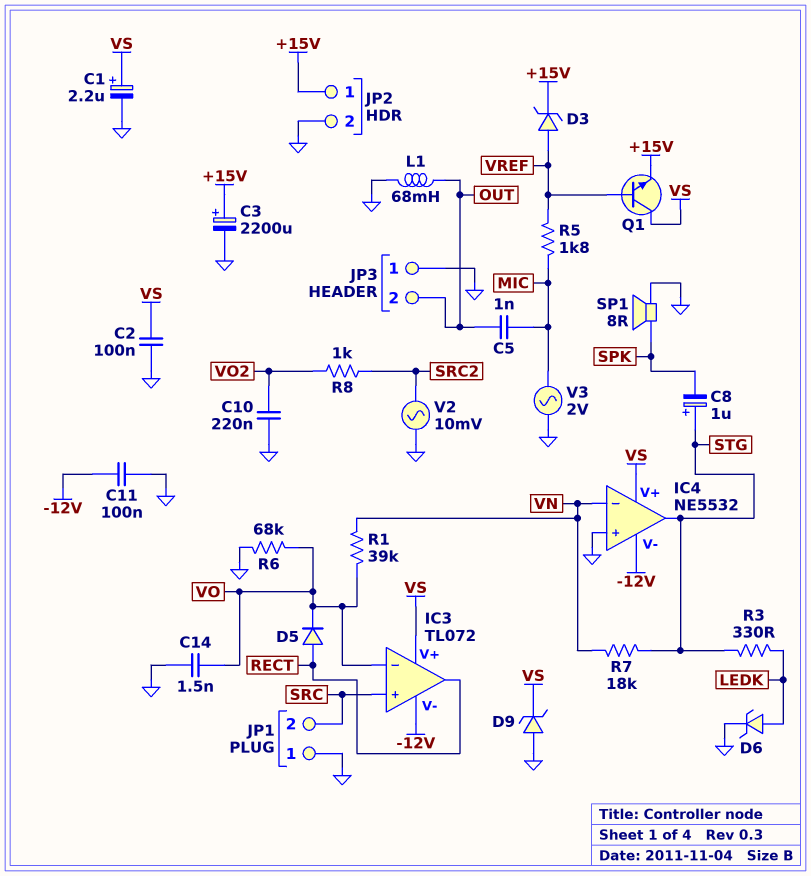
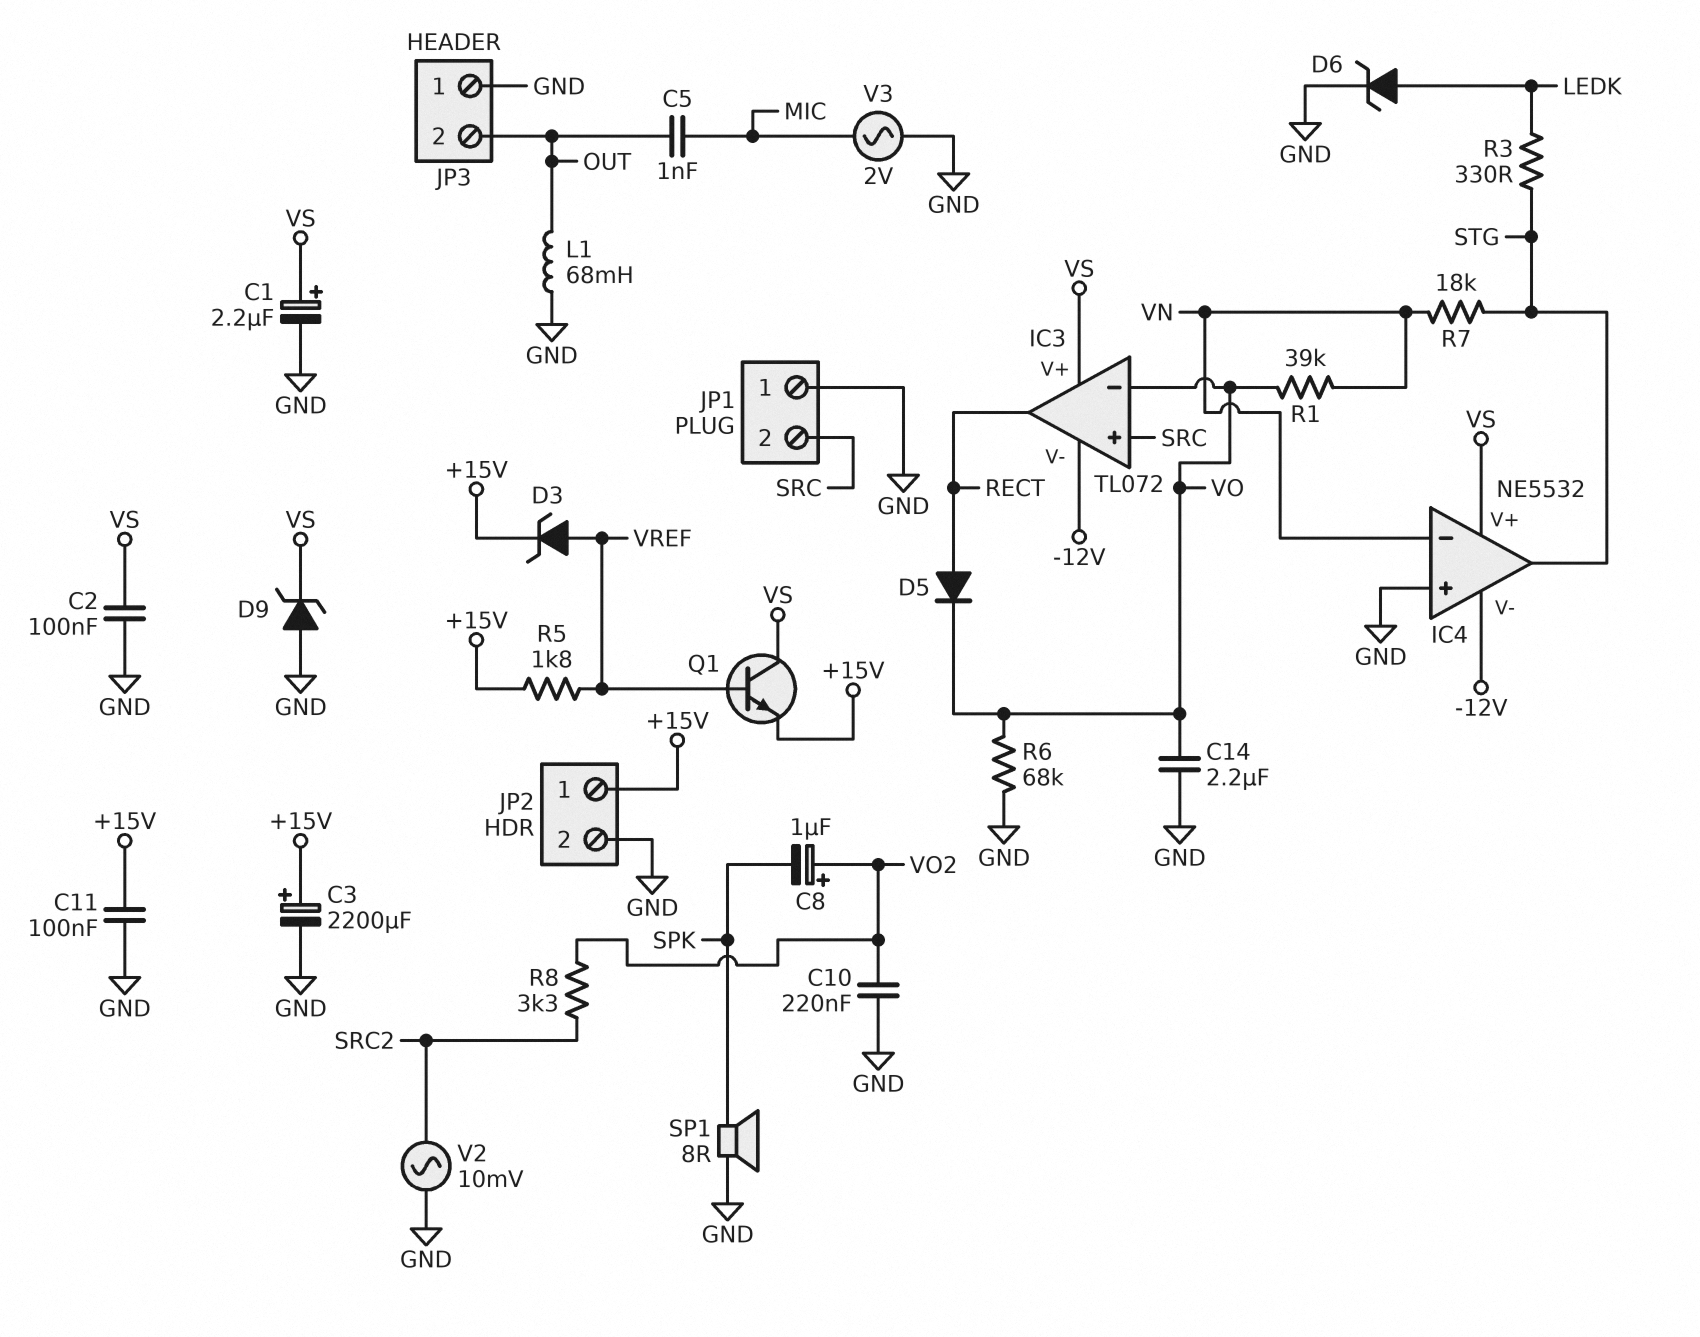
C8: 1uF (plus STG, minus SPK) -> 1uF (plus VO2, minus SPK)
C11: 100nF (-12V, GND) -> 100nF (+15V, GND)
C14: 1.5nF (GND, VO) -> 2.2uF (GND, VO)
R5: 1.8k (MIC, VREF) -> 1.8k (+15V, VREF)
R8: 1k (SRC2, VO2) -> 3.3k (SRC2, VO2)

